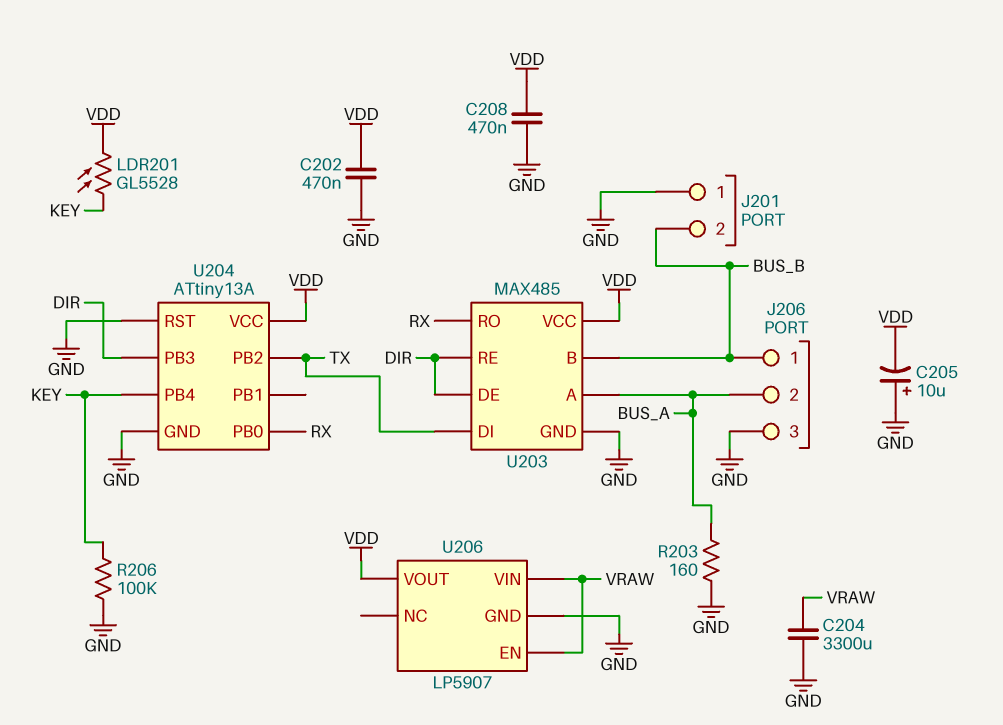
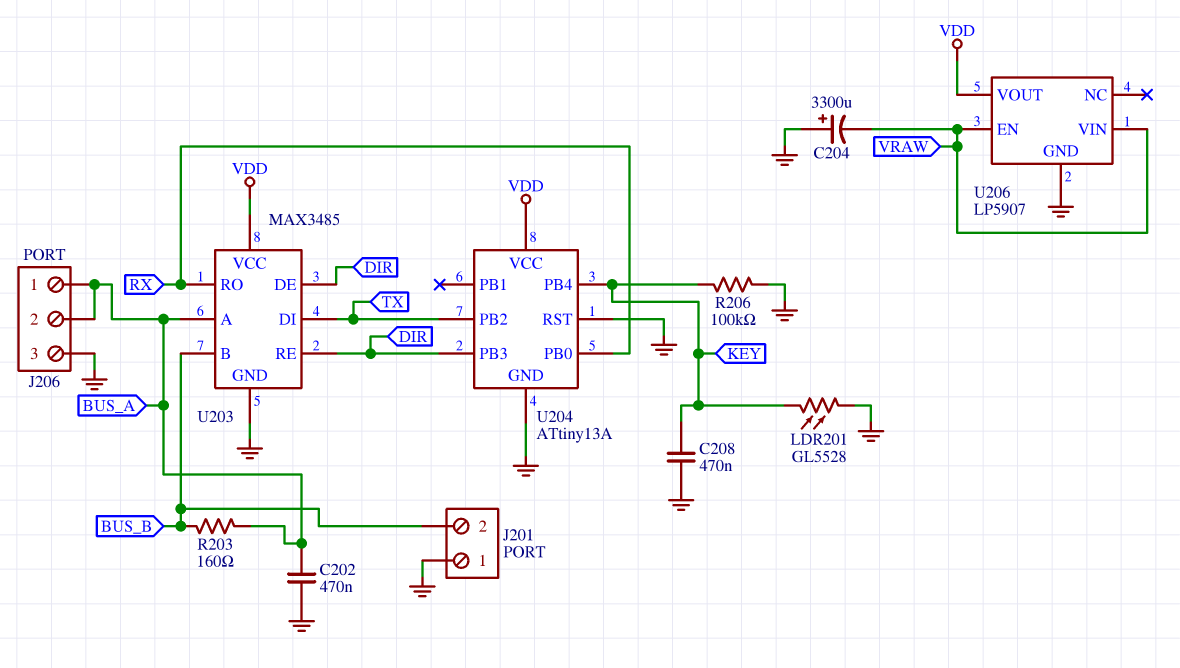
C202: 470nF (GND, VDD) -> 470nF (BUS_A, GND)
C204: 3300uF (GND, VRAW) -> 3300uF (plus GND, minus VRAW)
C205: 10uF (plus GND, minus VDD) -> none
C208: 470nF (GND, VDD) -> 470nF (GND, KEY)
J206 pin 1: BUS_B -> BUS_A
LDR201: GL5528 (KEY, VDD) -> GL5528 (GND, KEY)
R203: 160 (BUS_A, GND) -> 160 (BUS_A, BUS_B)
U203: MAX485 -> MAX3485

